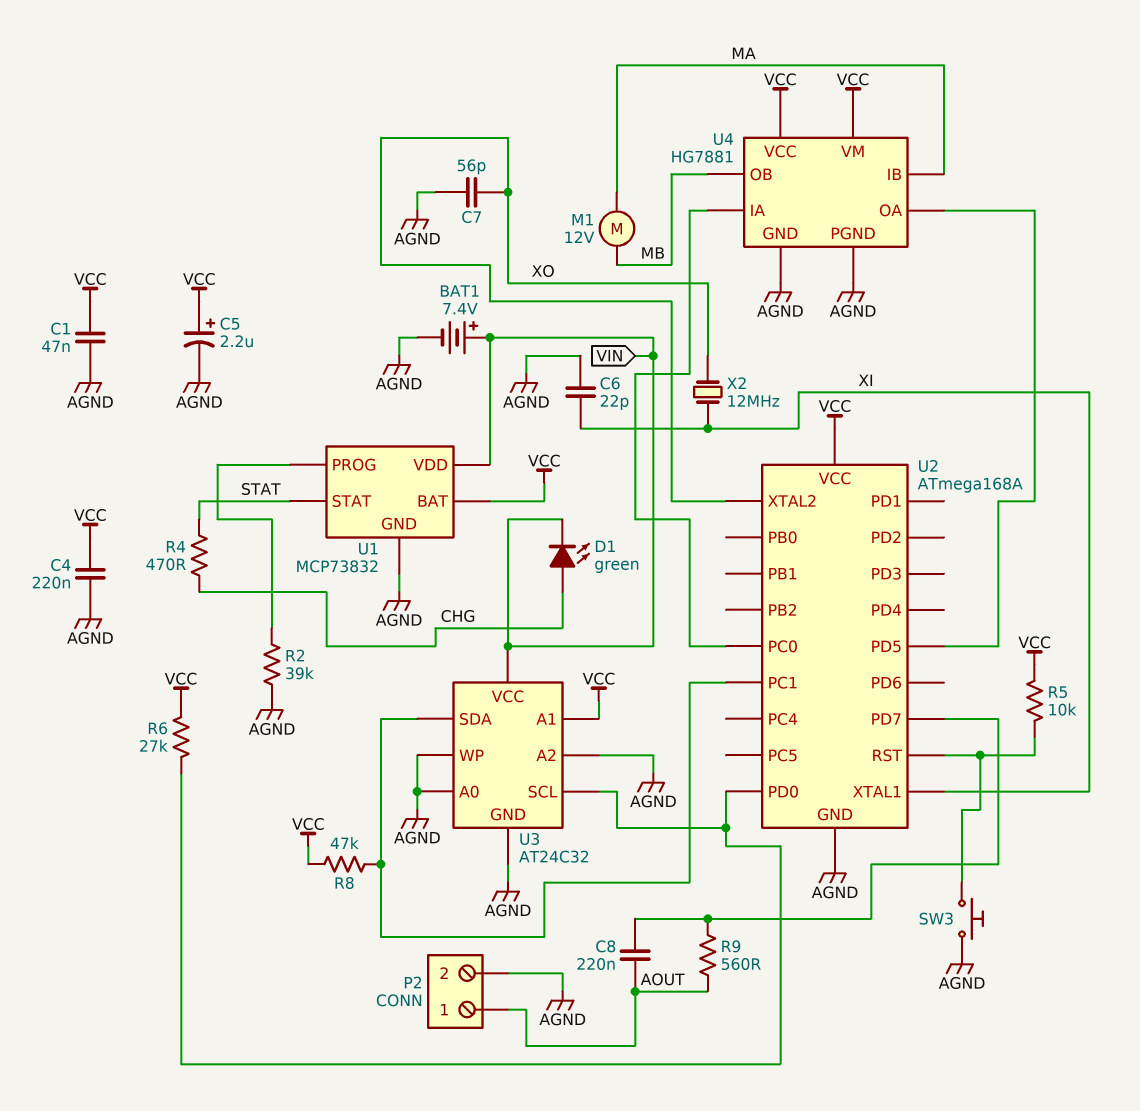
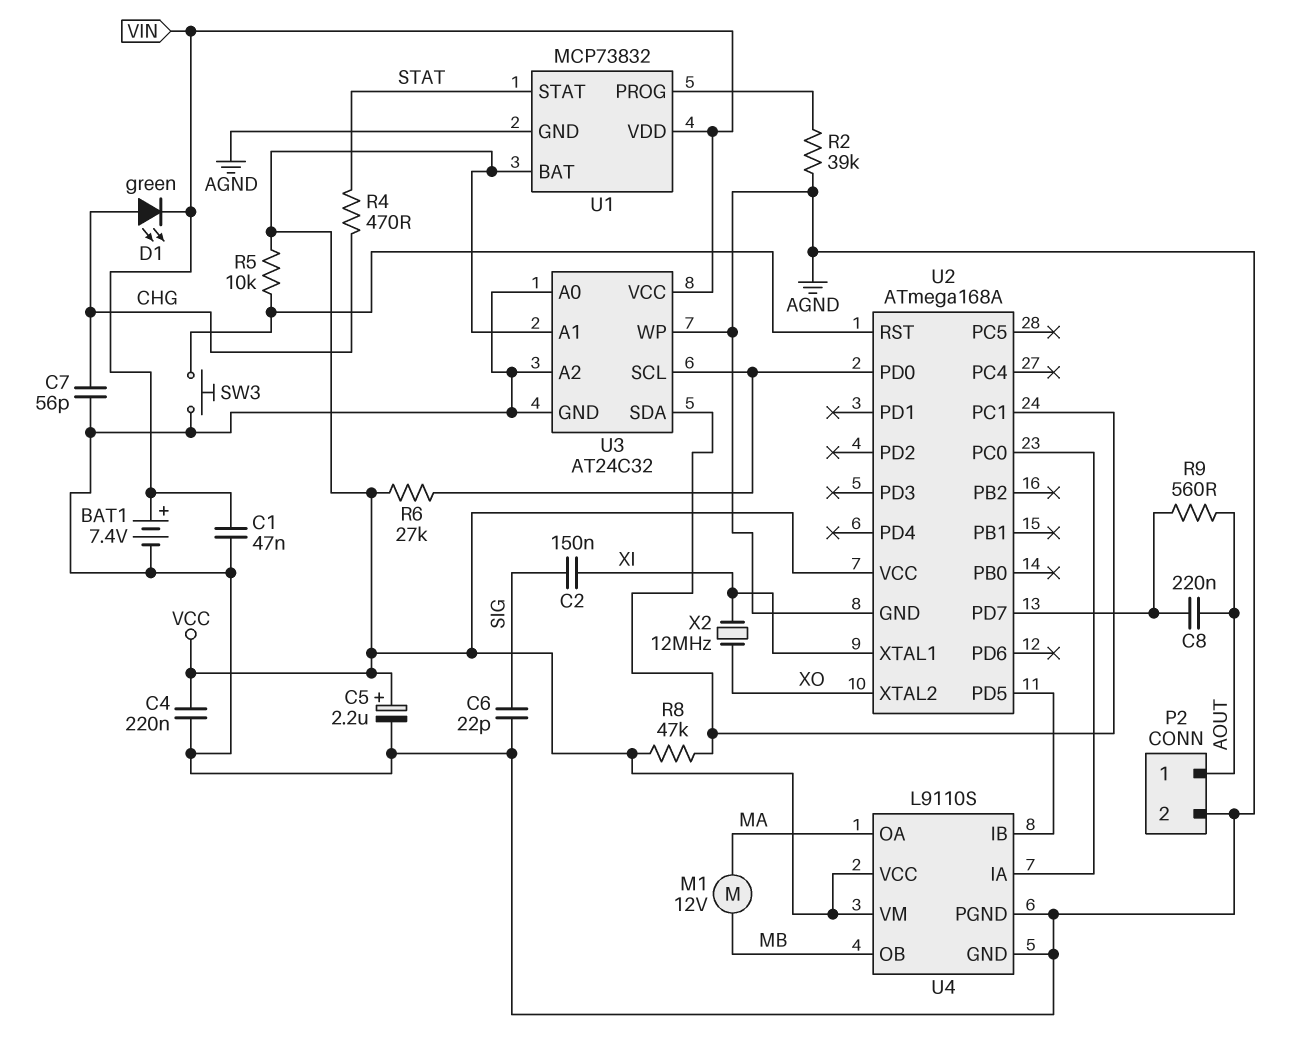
C1: 47nF (AGND, VCC) -> 47nF (AGND, VIN)
C2: none -> 150nF (SIG, XI)
C6: 22pF (AGND, XI) -> 22pF (AGND, SIG)
C7: 56pF (AGND, XO) -> 56pF (AGND, CHG)
U4: HG7881 -> L9110S
U4 pin IB: MA -> U2/PD5
U4 pin OA: U2/PD5 -> MA

